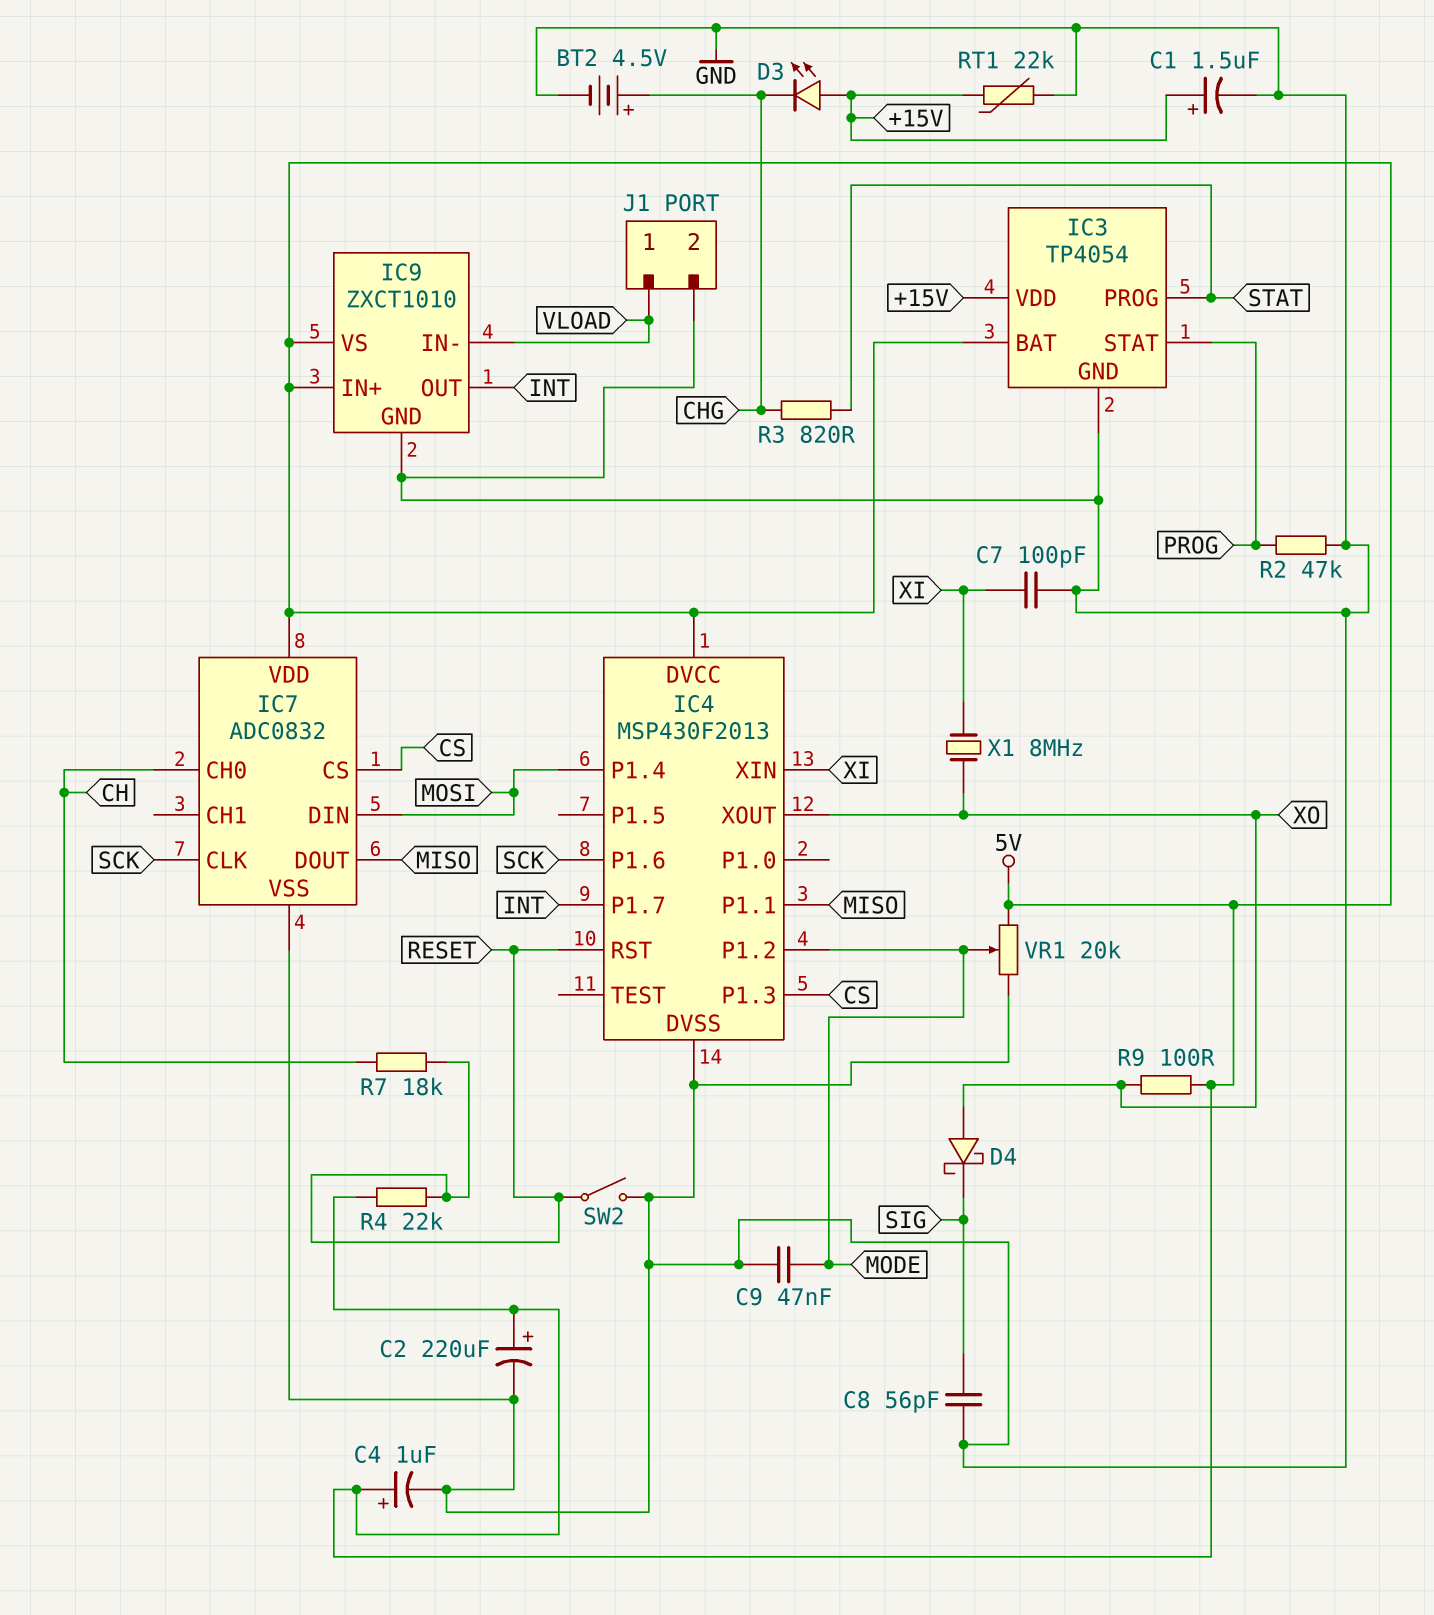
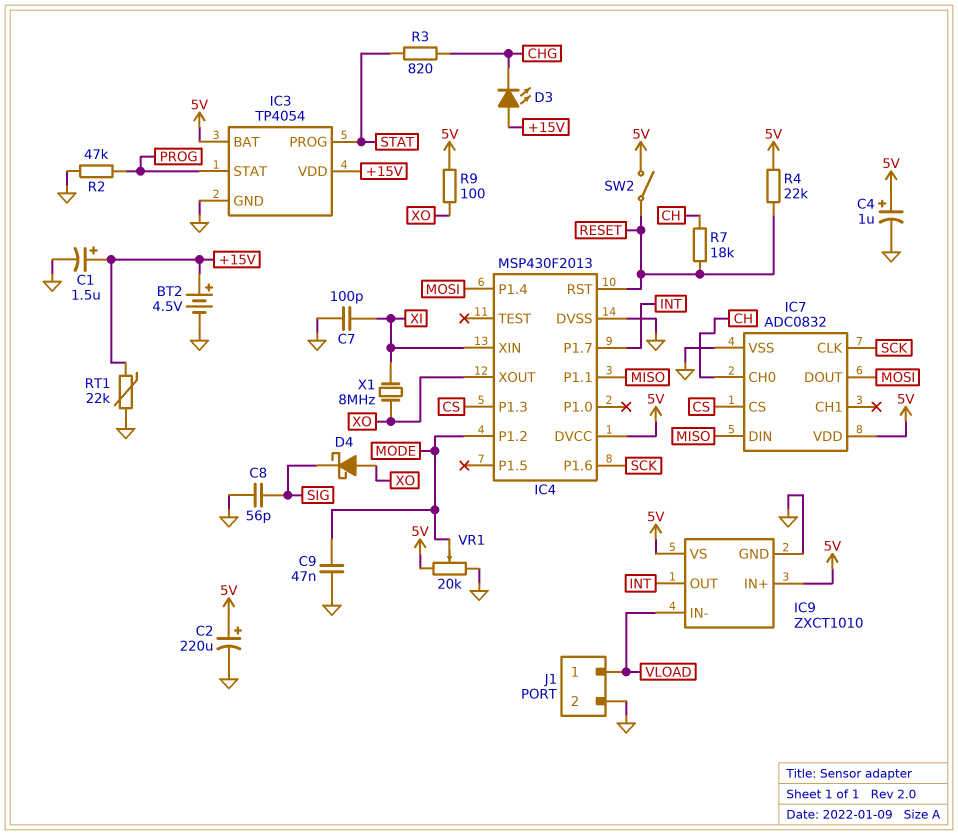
BT2: 4.5V (plus CHG, minus GND) -> 4.5V (plus +15V, minus GND)
IC7 pin DIN: MOSI -> MISO
IC7 pin DOUT: MISO -> MOSI
SW2: switch (GND, RESET) -> switch (5V, RESET)

